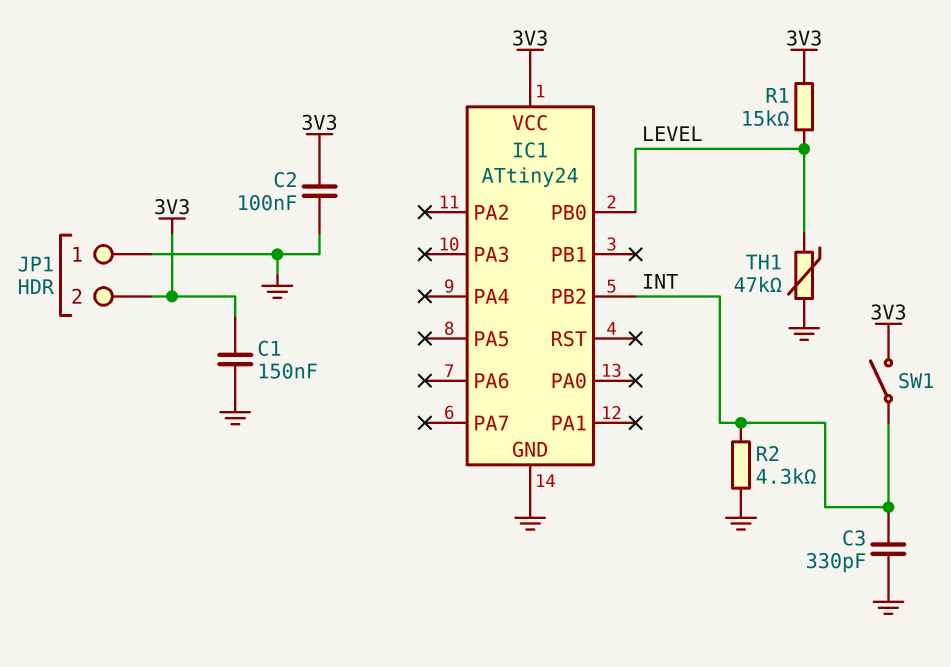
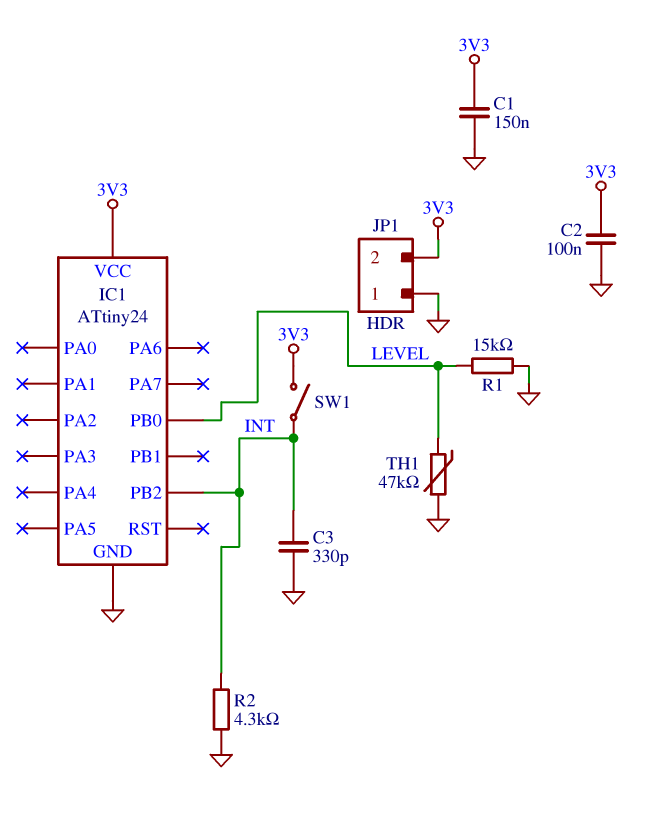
R1: 15k (3V3, LEVEL) -> 15k (GND, LEVEL)

